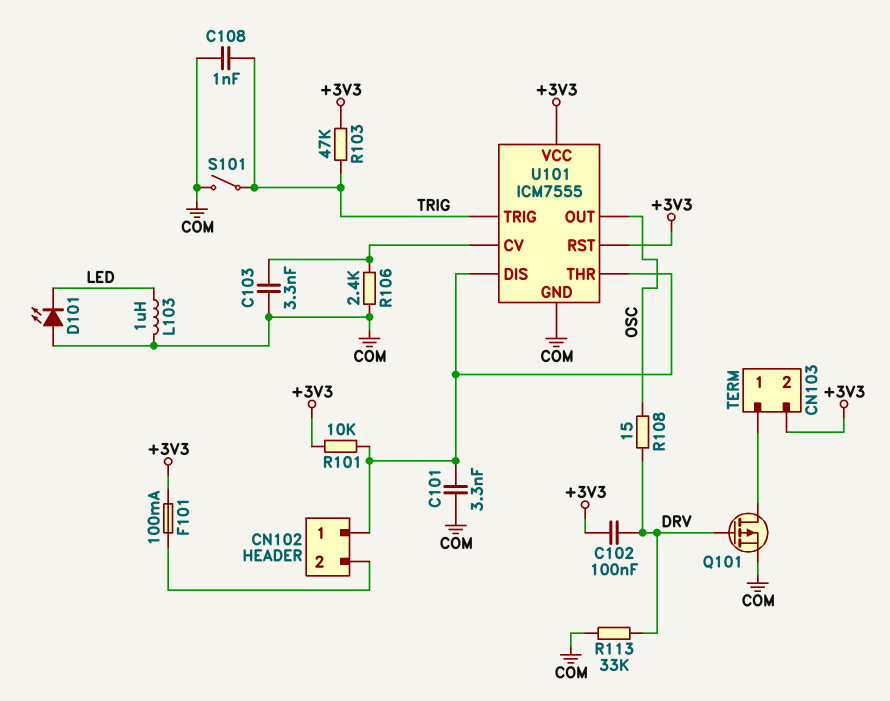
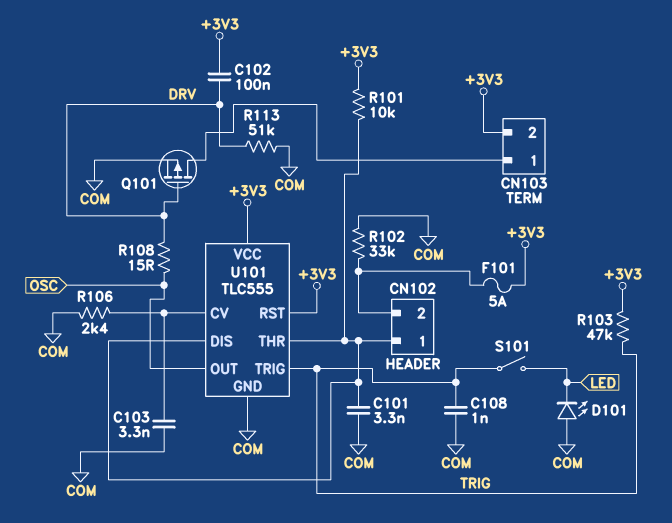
F101: 100mA (+3V3, CN102/2) -> 5A (+3V3, CN102/2)
L103: 1uH (COM, LED) -> none
R102: none -> 33k (CN102/2, COM)
R113: 33k (COM, DRV) -> 51k (COM, DRV)
S101: switch (COM, TRIG) -> switch (LED, TRIG)
U101: ICM7555 -> TLC555

